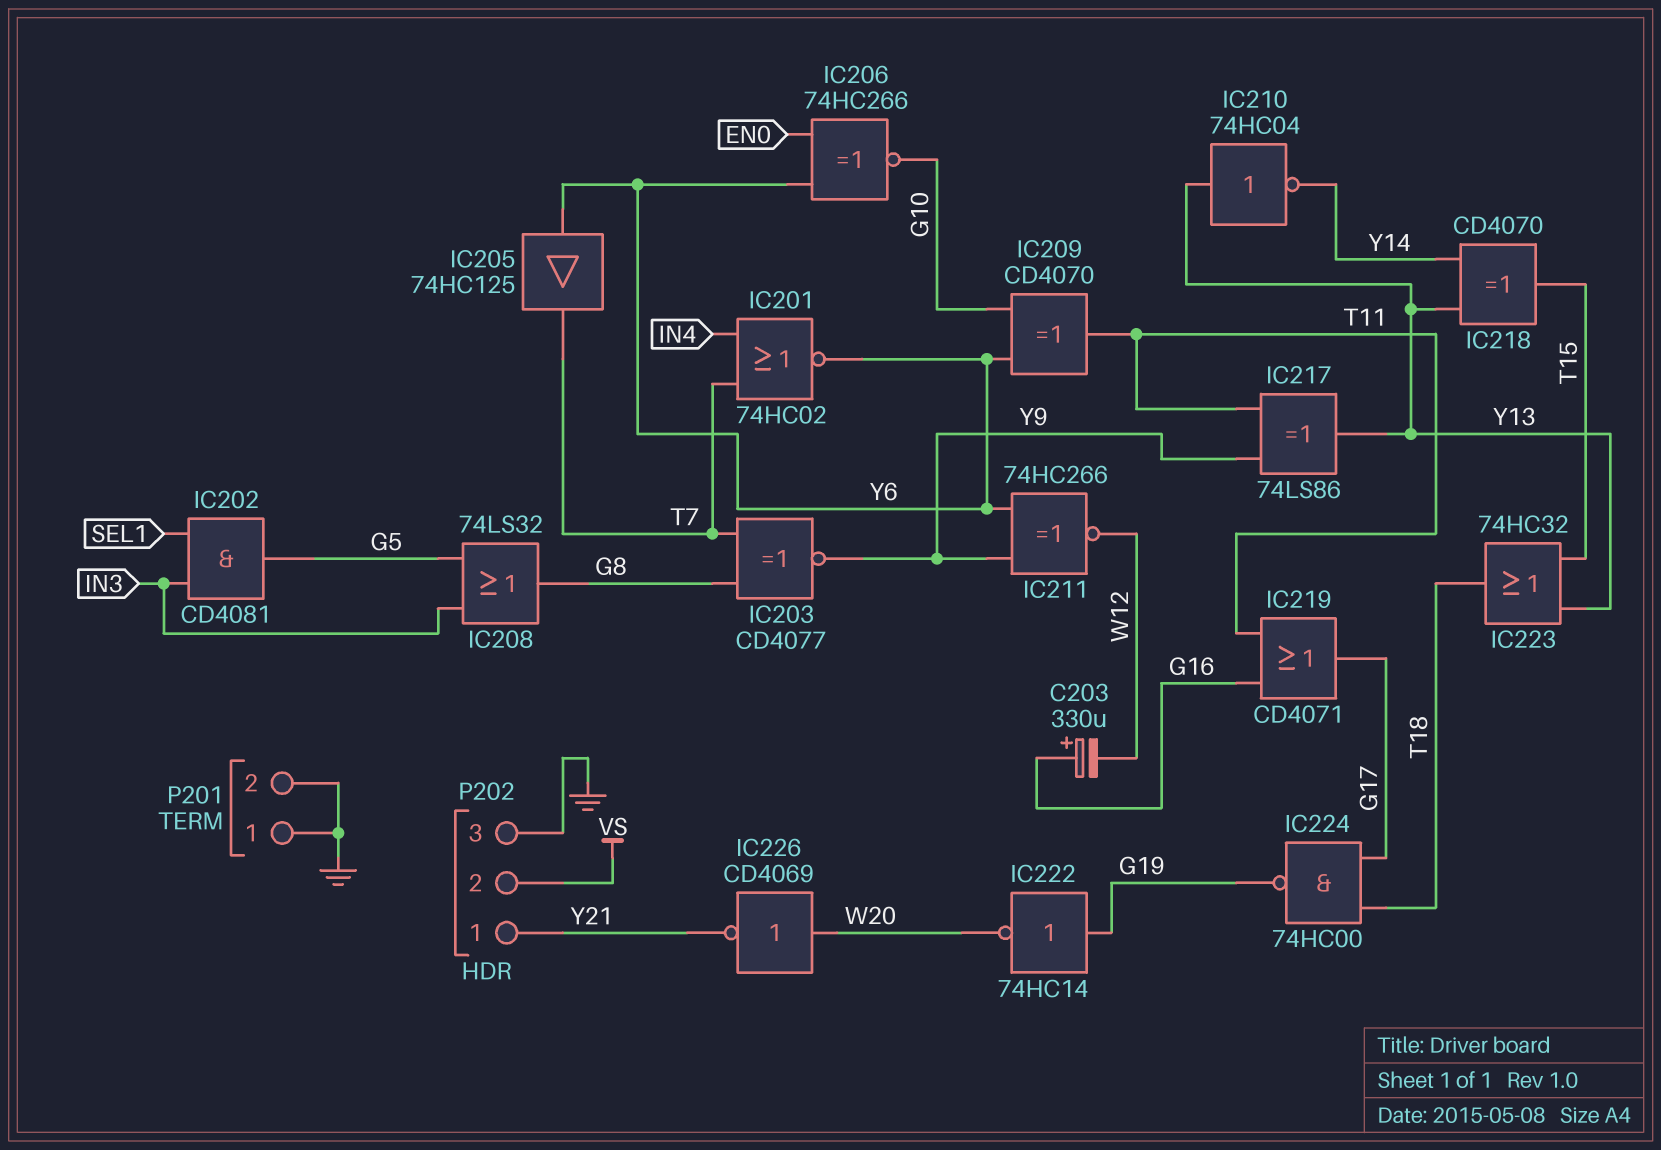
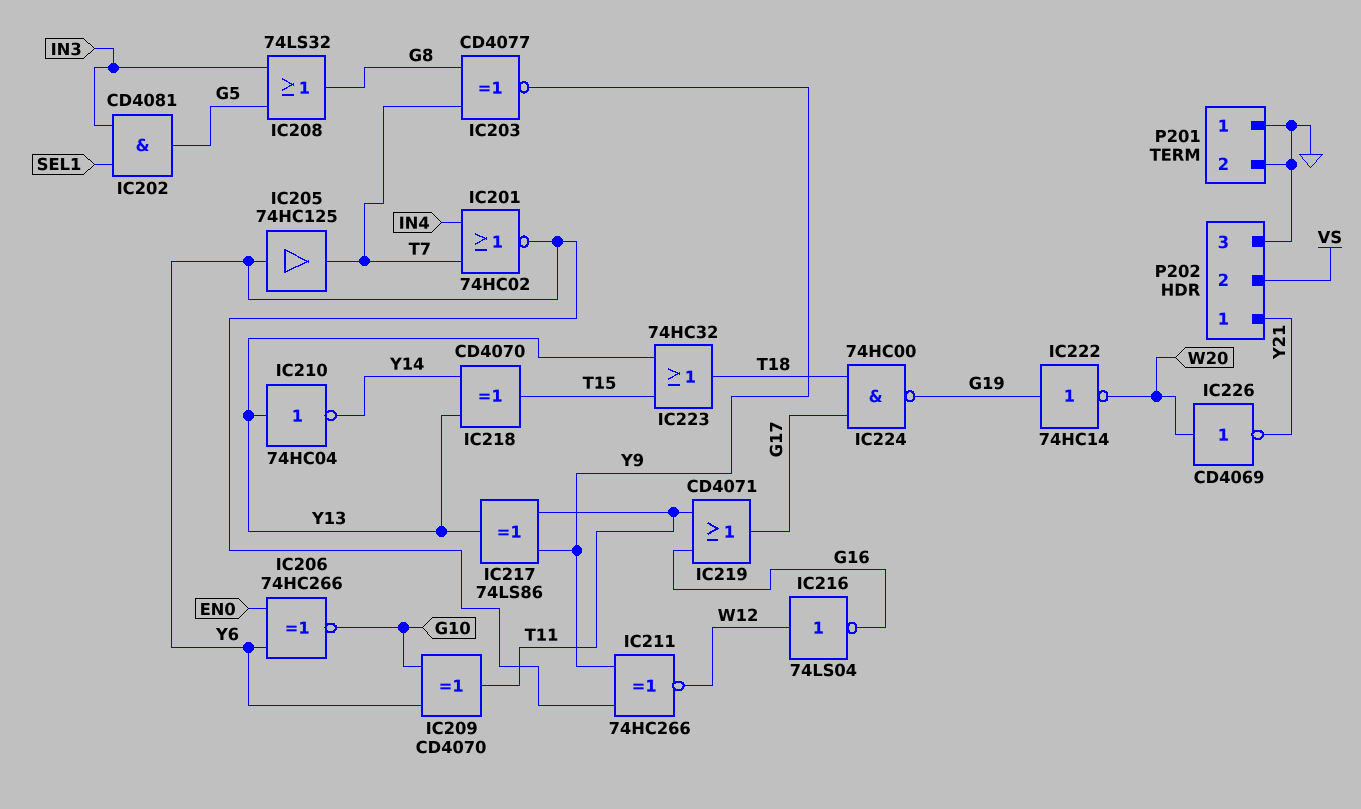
C203: 330uF (plus G16, minus W12) -> none
IC216: none -> NOT 74LS04 (in W12, out G16)

